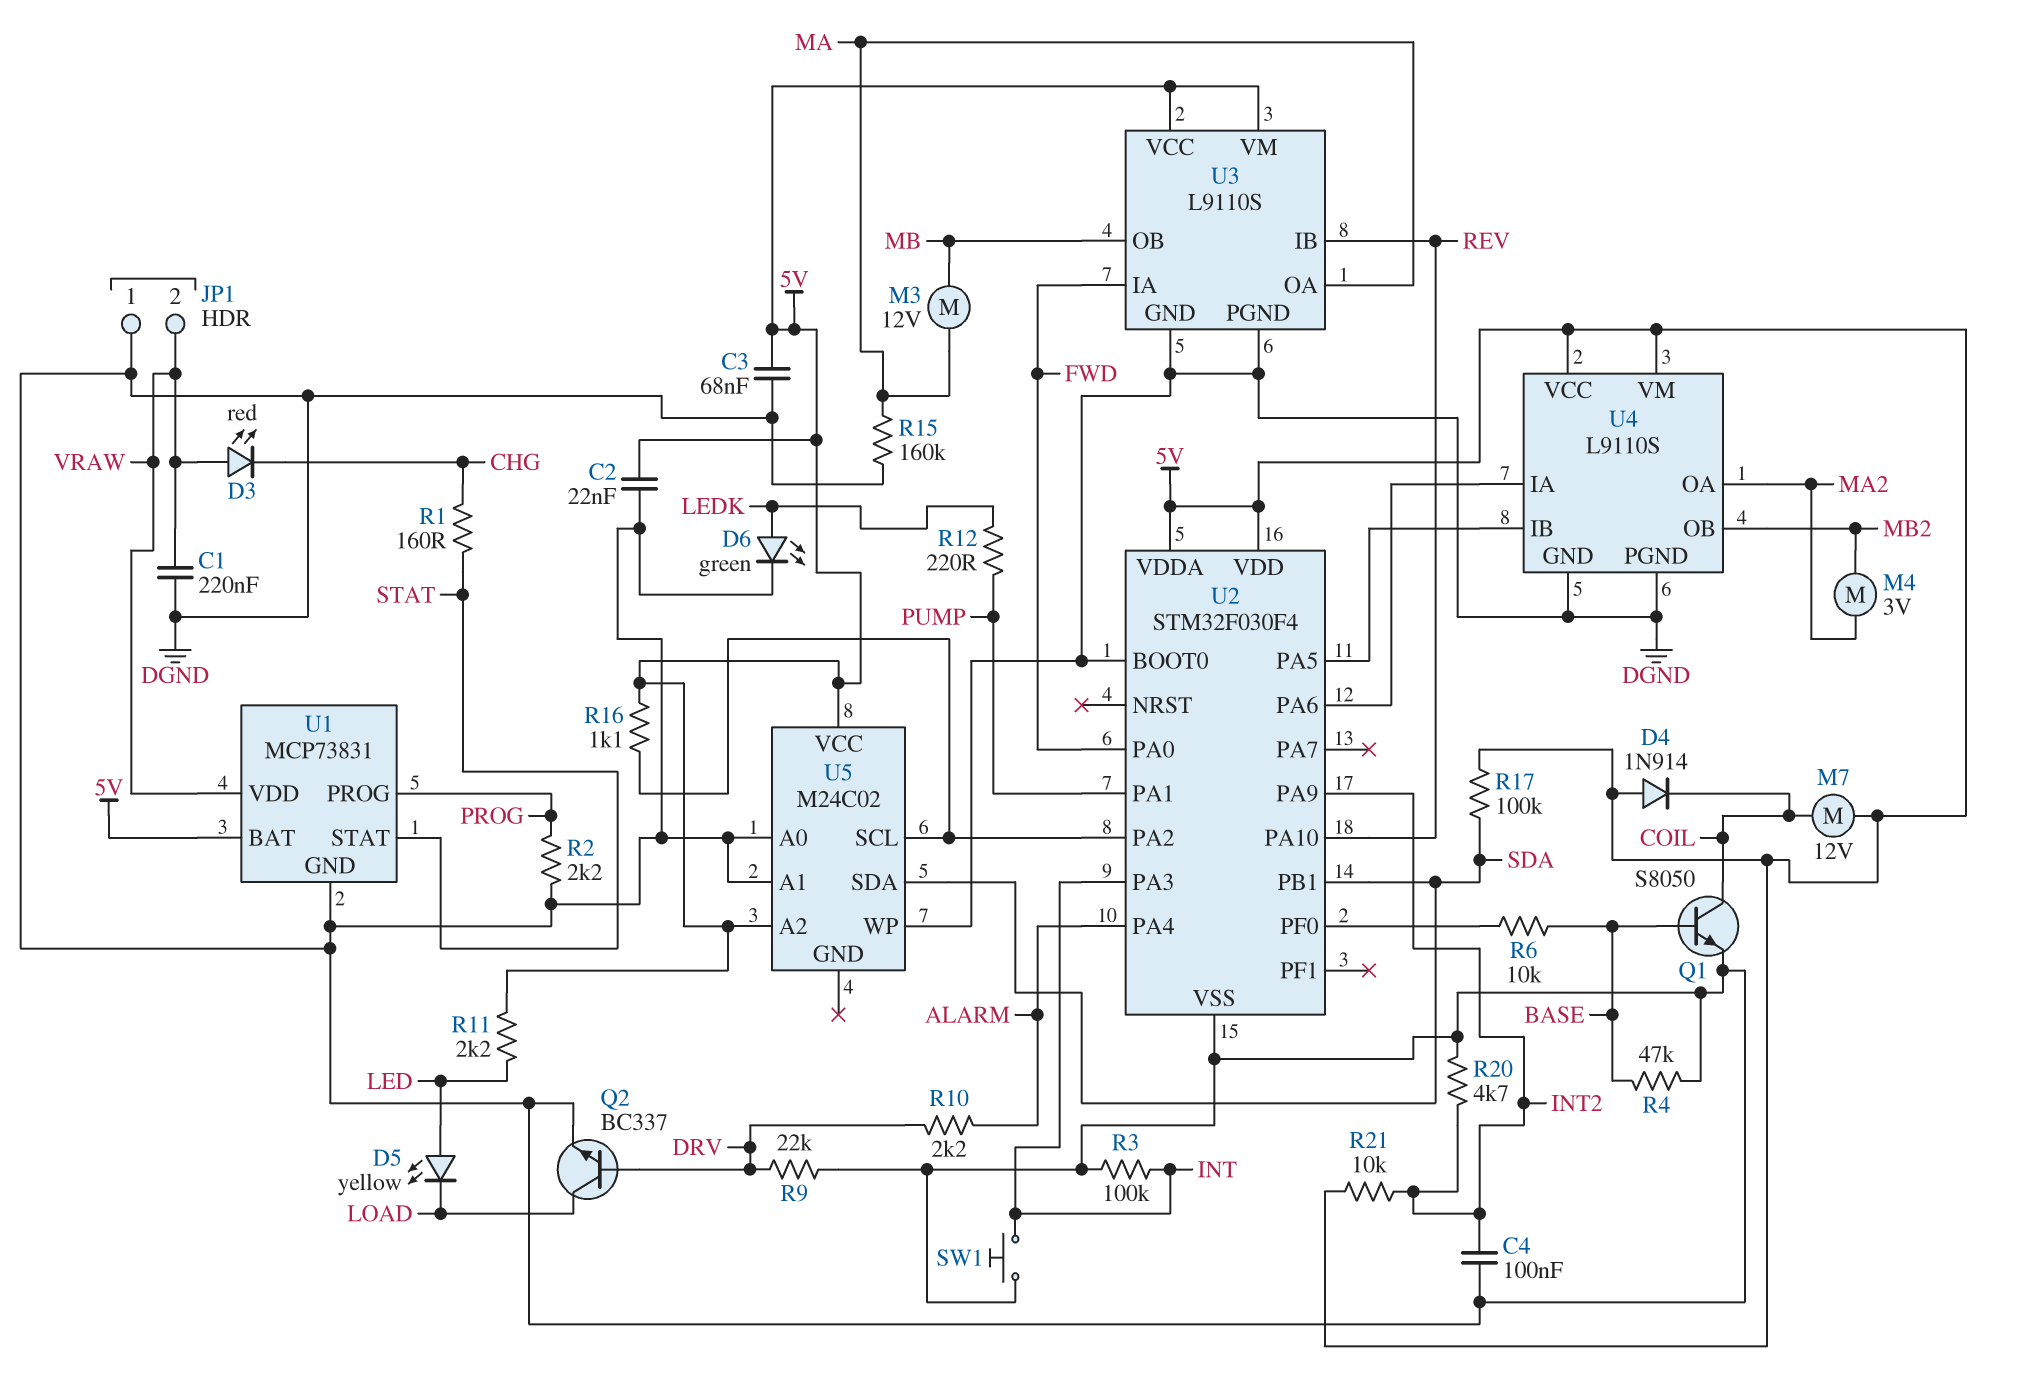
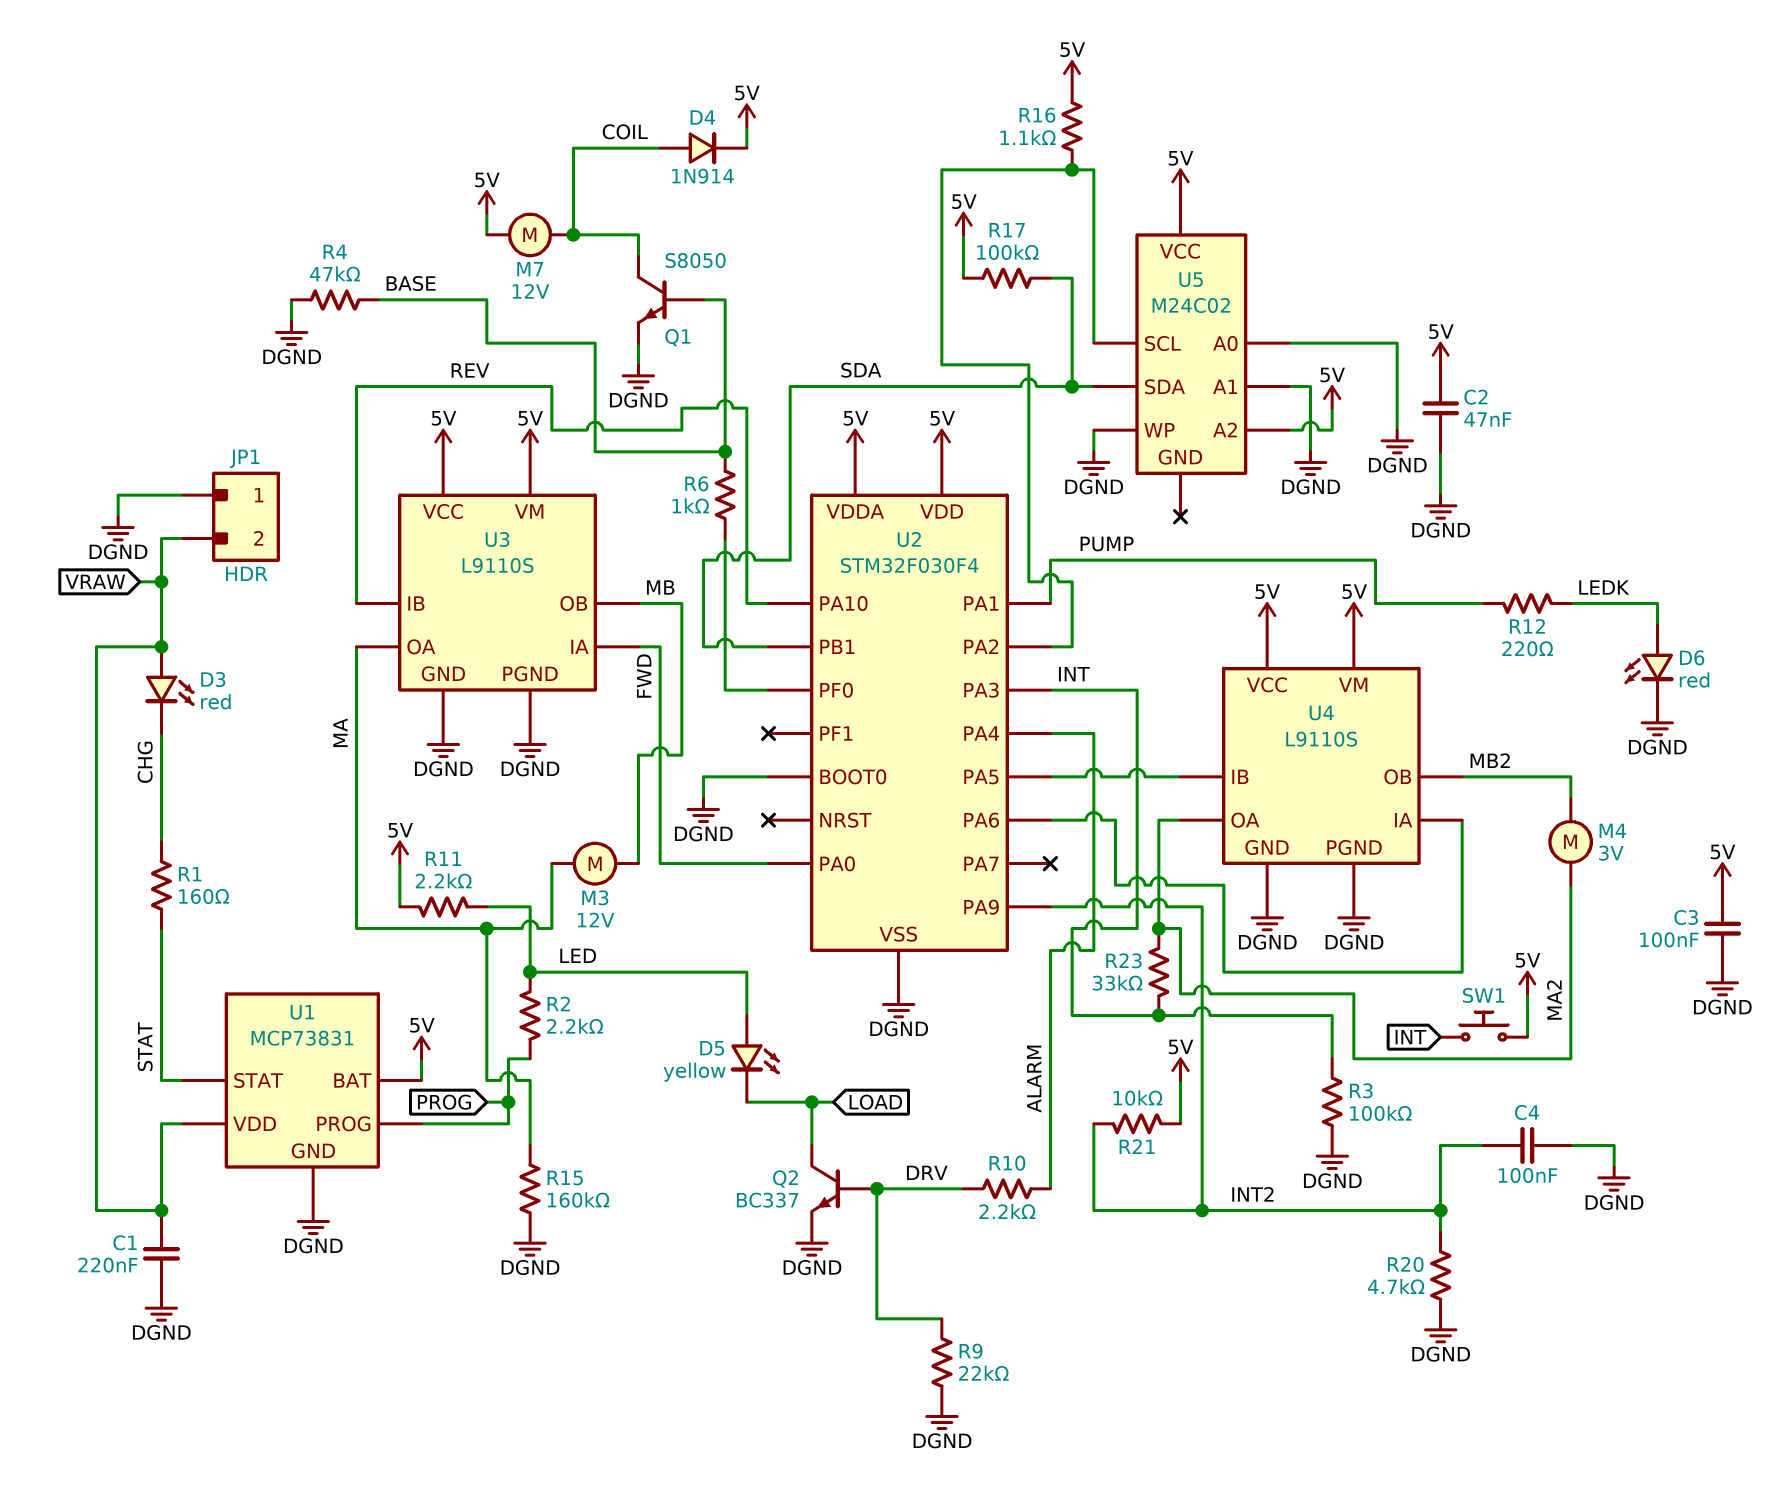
C2: 22nF (5V, DGND) -> 47nF (5V, DGND)
C3: 68nF (5V, DGND) -> 100nF (5V, DGND)
D4: diode 1N914 (A 5V, K COIL) -> diode 1N914 (A COIL, K 5V)
D6: LED green (A LEDK, K DGND) -> LED red (A LEDK, K DGND)
R2: 2.2k (DGND, PROG) -> 2.2k (LED, PROG)
R6: 10k (BASE, U2/PF0) -> 1k (BASE, U2/PF0)
R23: none -> 33k (INT, MA2)
SW1: button (DGND, INT) -> button (5V, INT)

